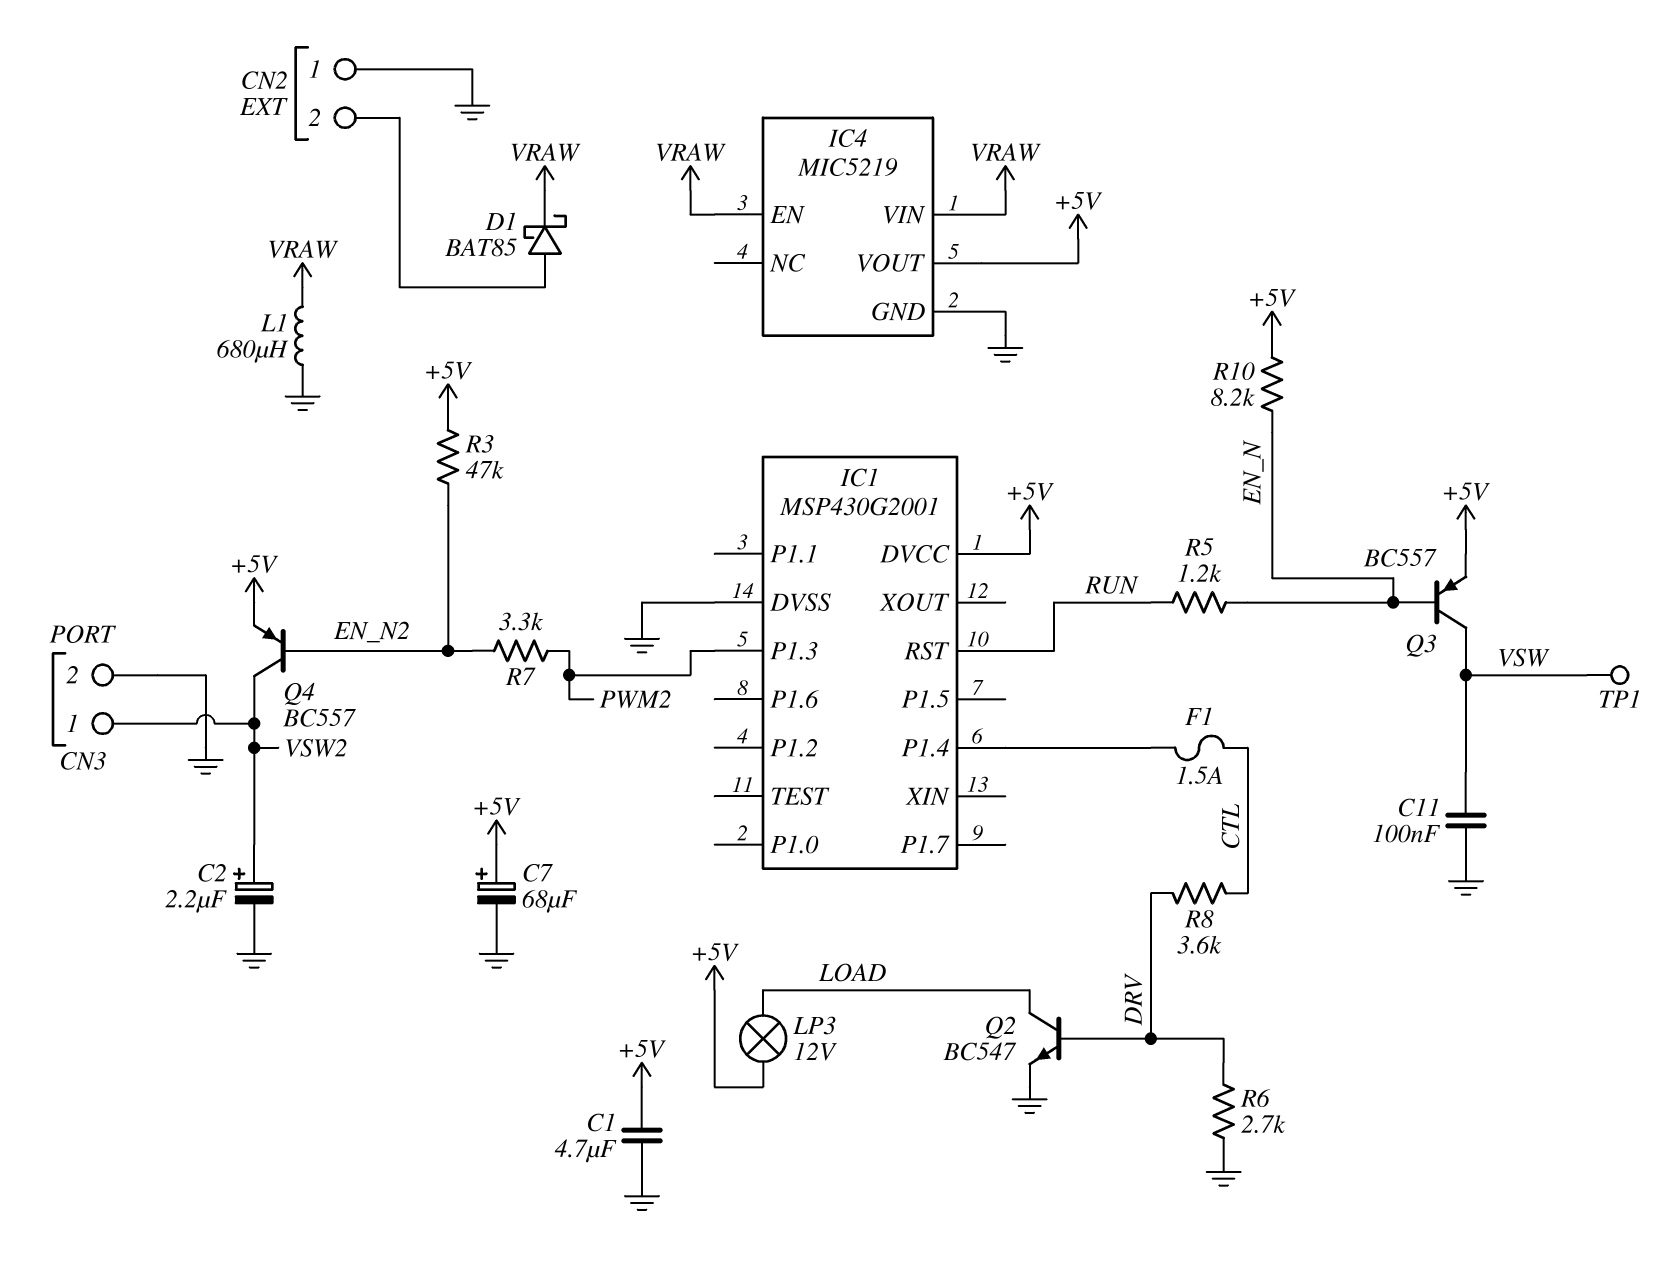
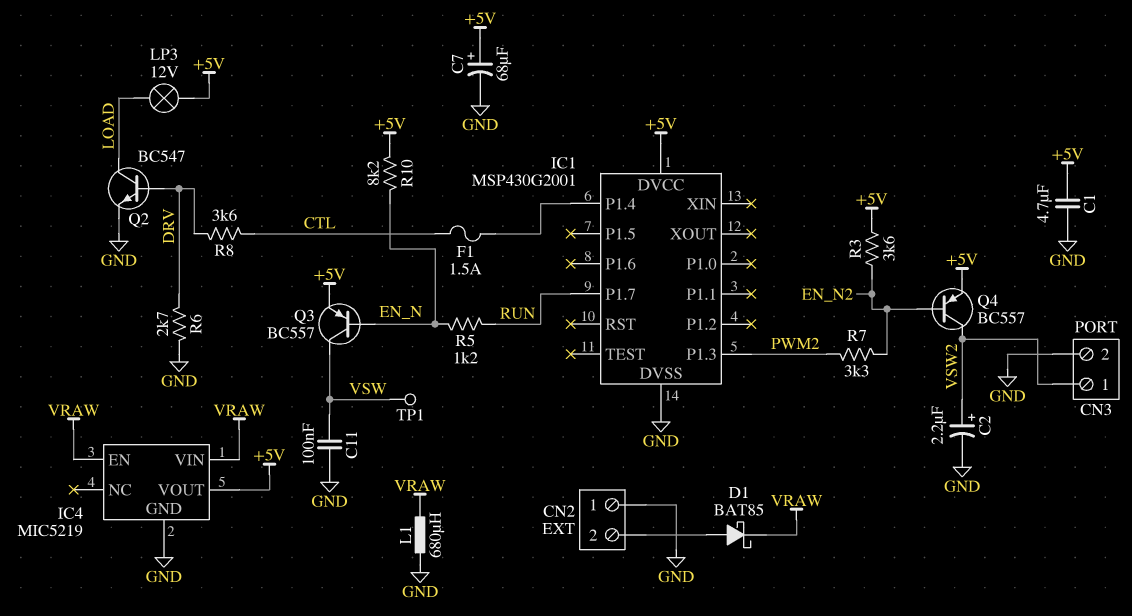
IC1 pin P1.7: none -> RUN
IC1 pin RST: RUN -> none
R3: 47k (+5V, EN_N2) -> 3.6k (+5V, EN_N2)

